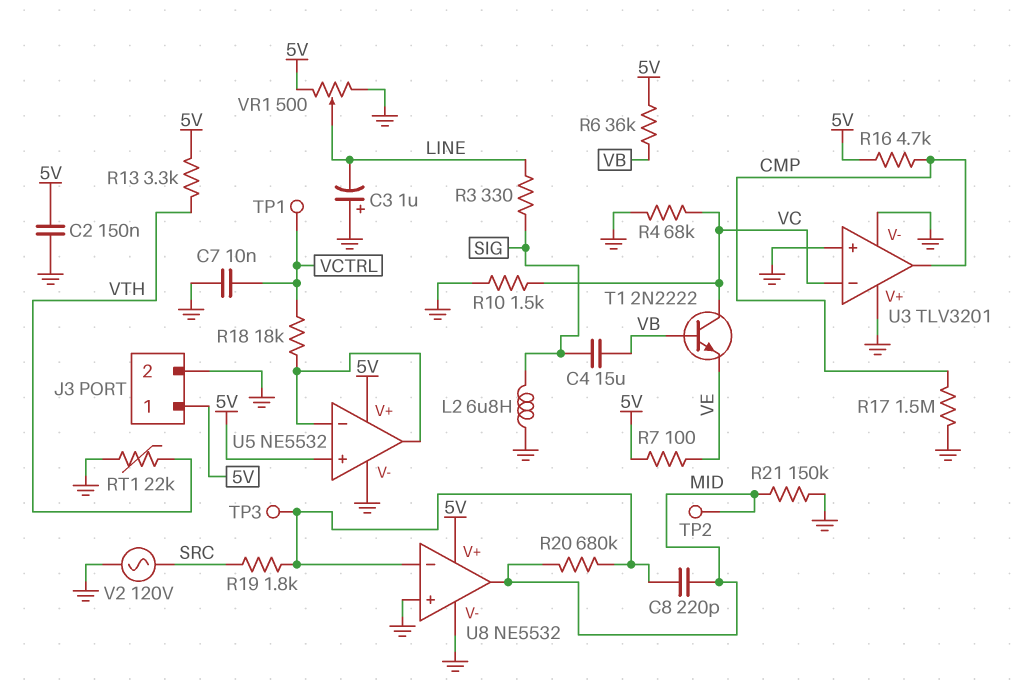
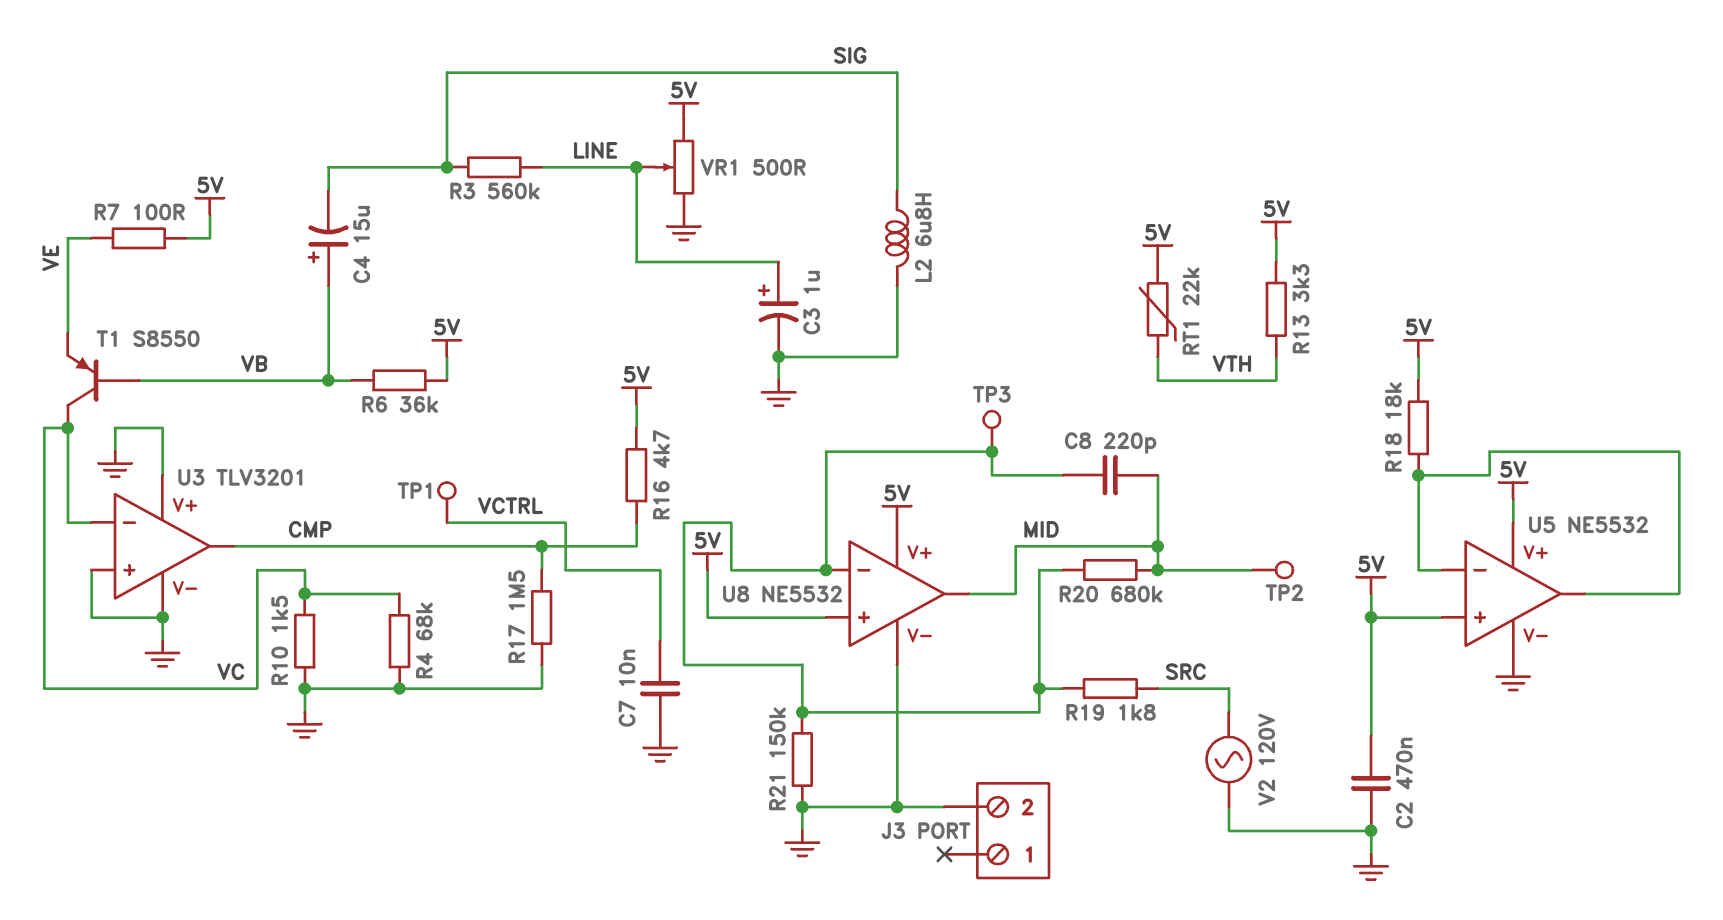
C2: 150nF (5V, GND) -> 470nF (5V, GND)
C3: 1uF (plus GND, minus LINE) -> 1uF (plus LINE, minus GND)
C4: 15uF (SIG, VB) -> 15uF (plus VB, minus SIG)
J3 pin 1: 5V -> none
R3: 330 (LINE, SIG) -> 560k (LINE, SIG)
R18: 18k (U5/in-, VCTRL) -> 18k (5V, U5/in-)
R21: 150k (GND, MID) -> 150k (GND, U8/in-)
RT1: 22k (GND, VTH) -> 22k (5V, VTH)
T1: NPN 2N2222 (B VB, C VC, E VE) -> PNP S8550 (B VB, C VC, E VE)
U8 pin in+: GND -> 5V

